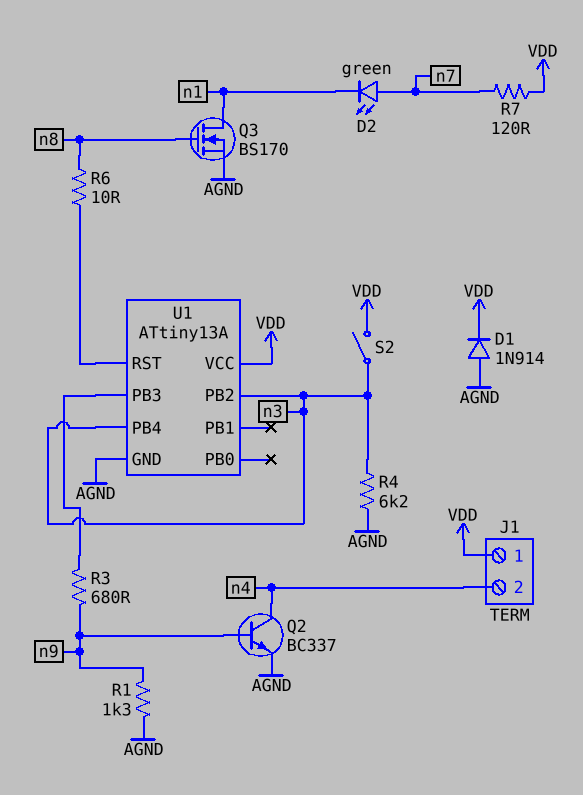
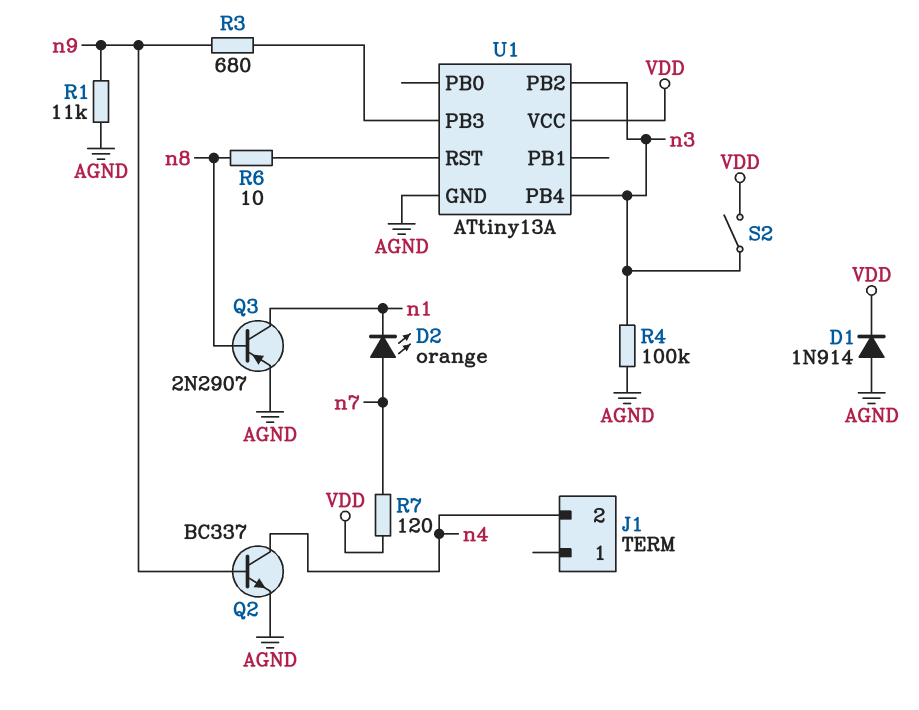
D2: LED green (A n7, K n1) -> LED orange (A n7, K n1)
J1 pin 1: VDD -> none
Q3: NMOS BS170 (G n8, D n1, S AGND) -> PNP 2N2907 (B n8, C n1, E AGND)
R1: 1.3k (AGND, n9) -> 11k (AGND, n9)
R4: 6.2k (AGND, n3) -> 100k (AGND, n3)

